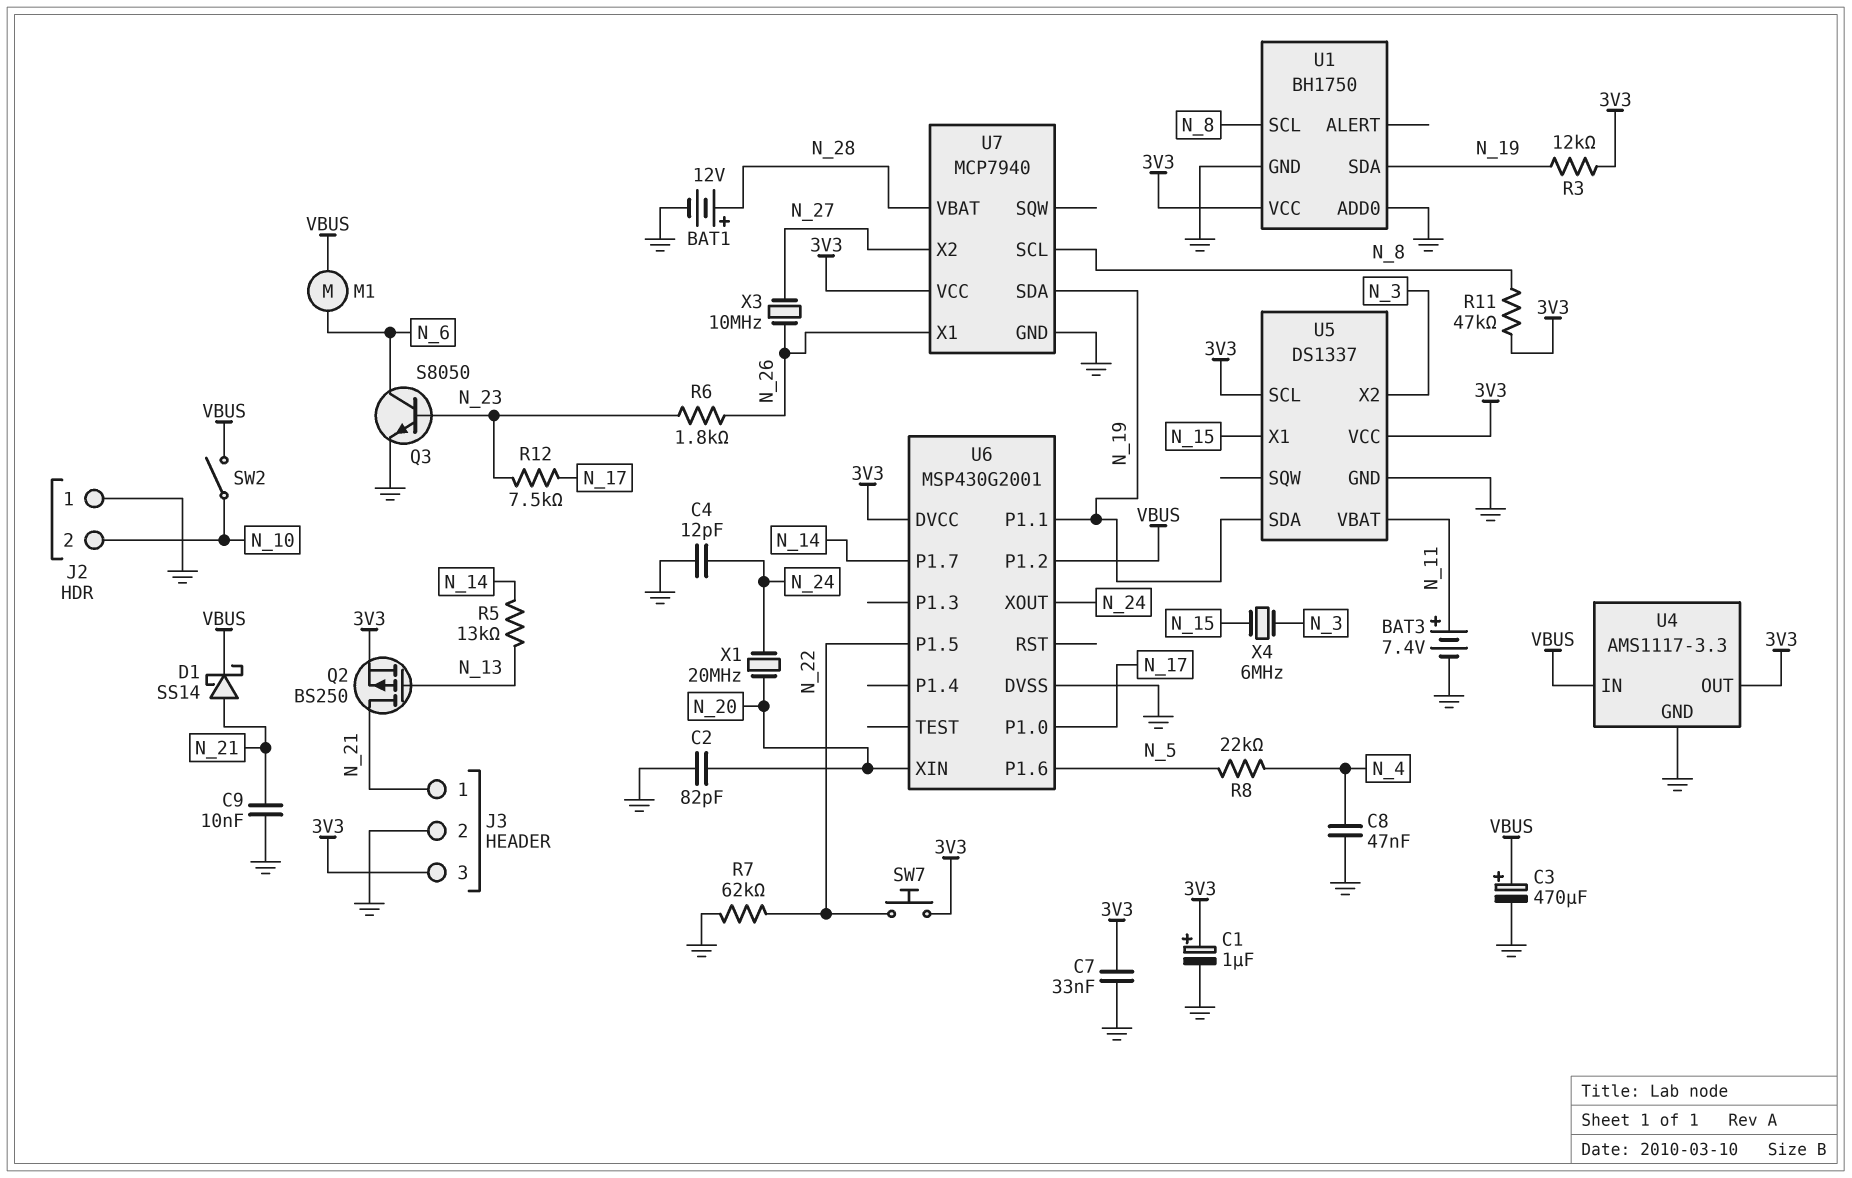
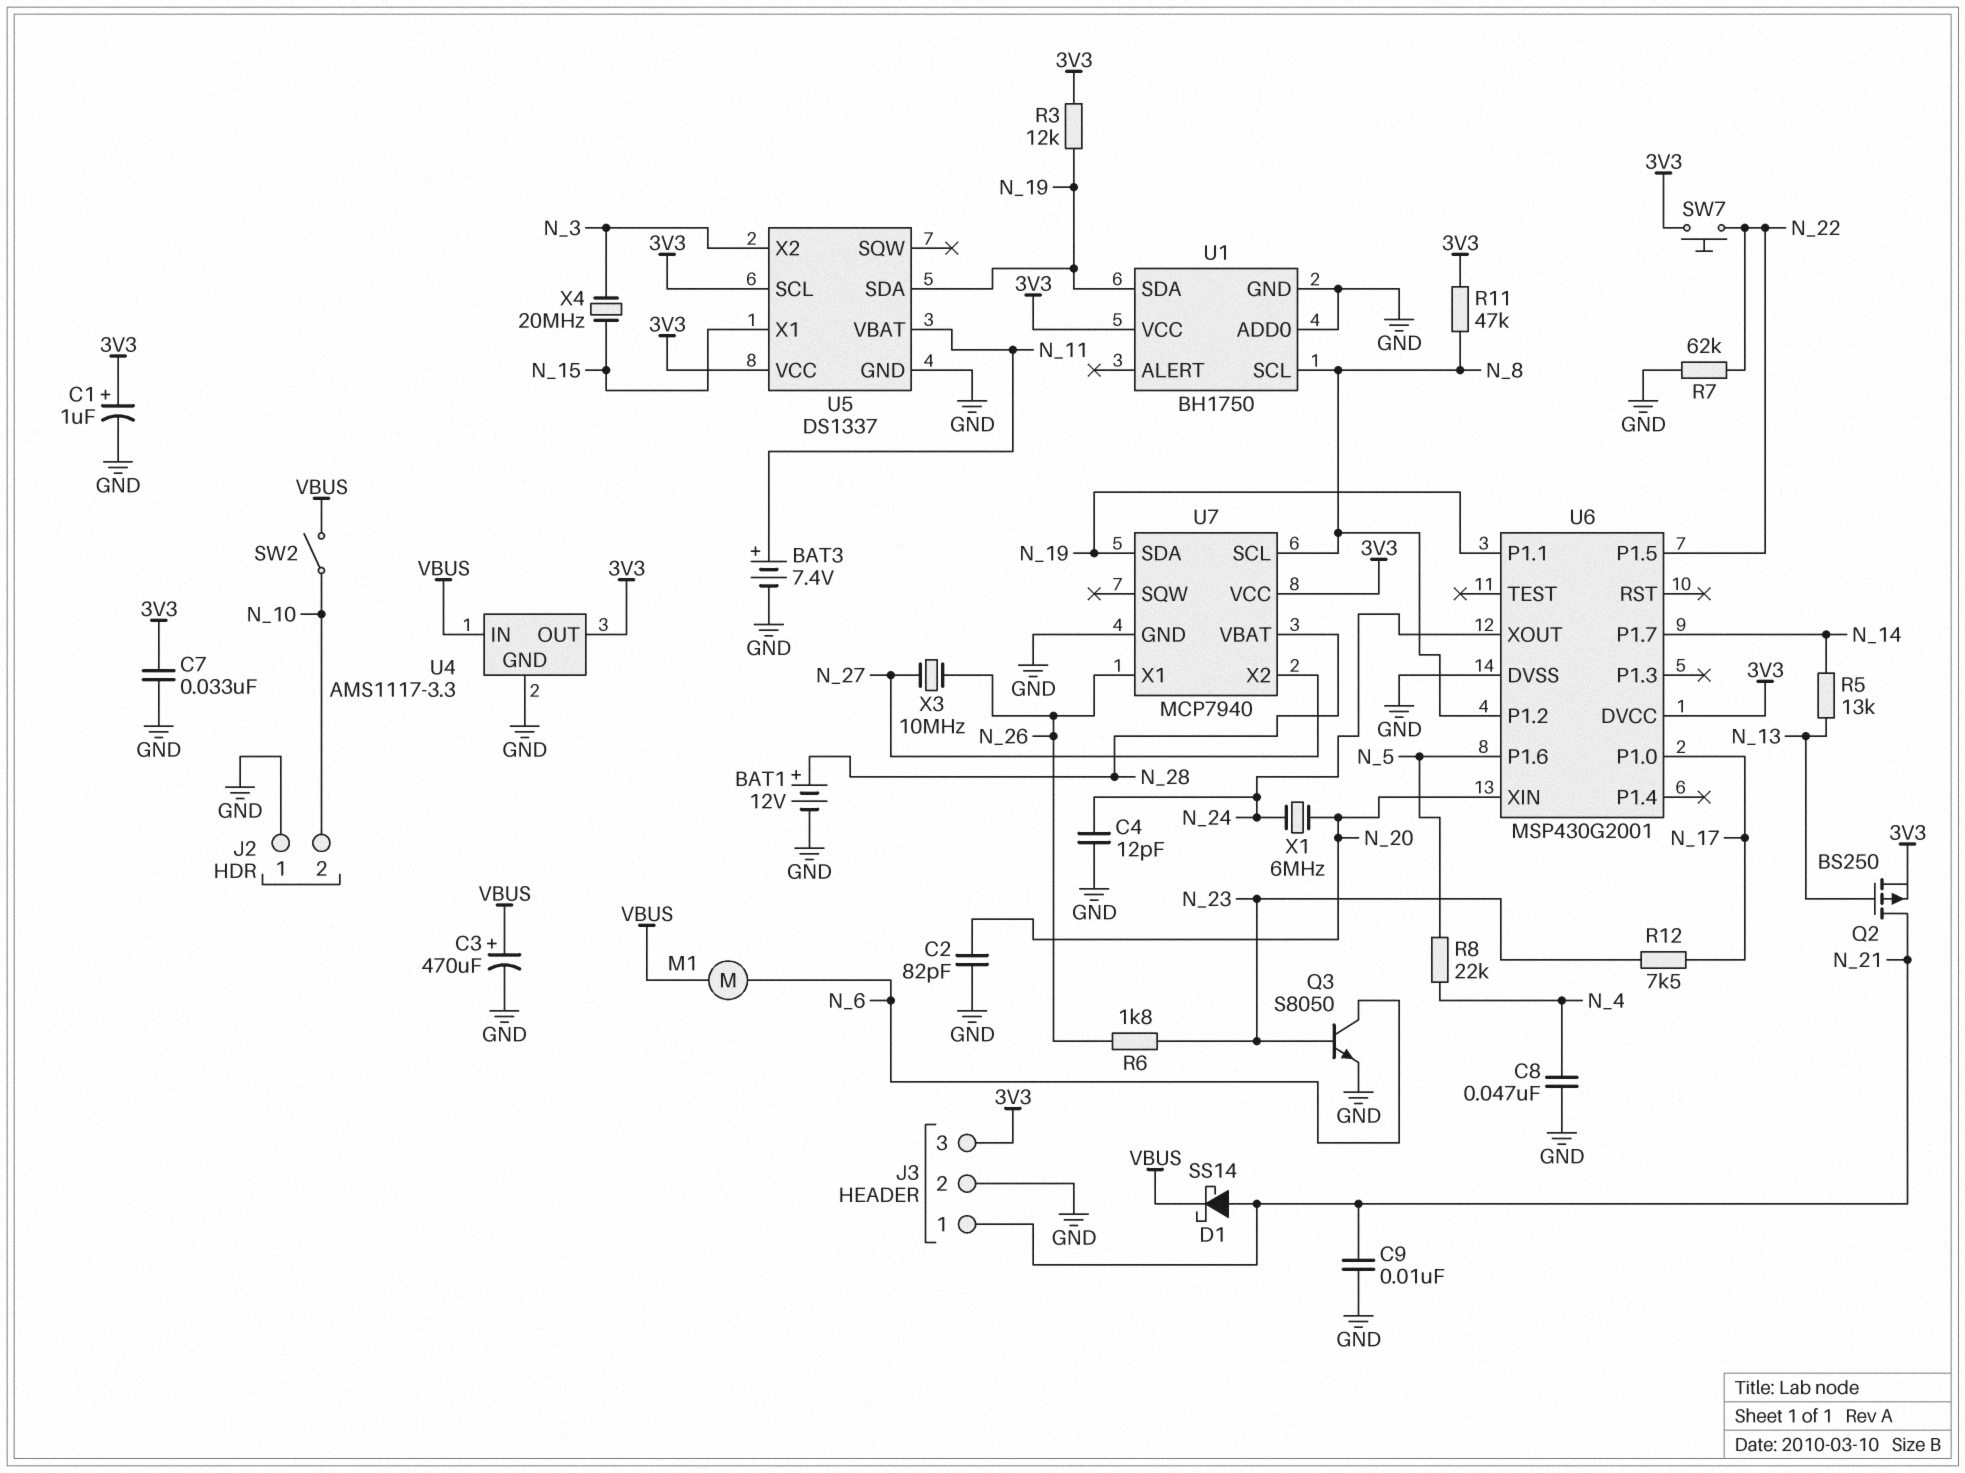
U6 pin P1.2: VBUS -> N_8
X1: 20MHz (N_20, N_24) -> 6MHz (N_20, N_24)
X4: 6MHz (N_3, N_15) -> 20MHz (N_3, N_15)

